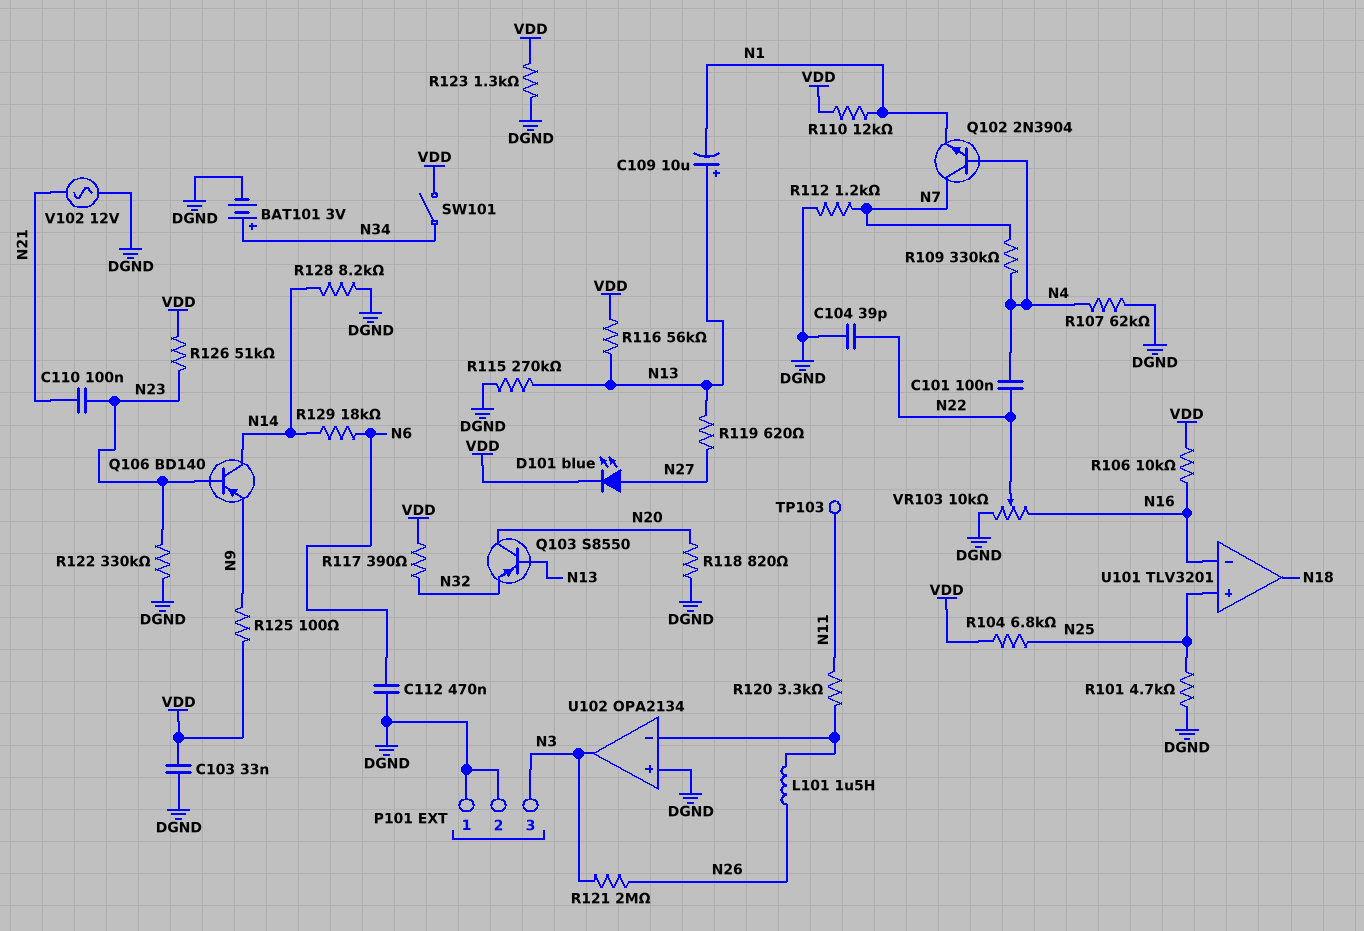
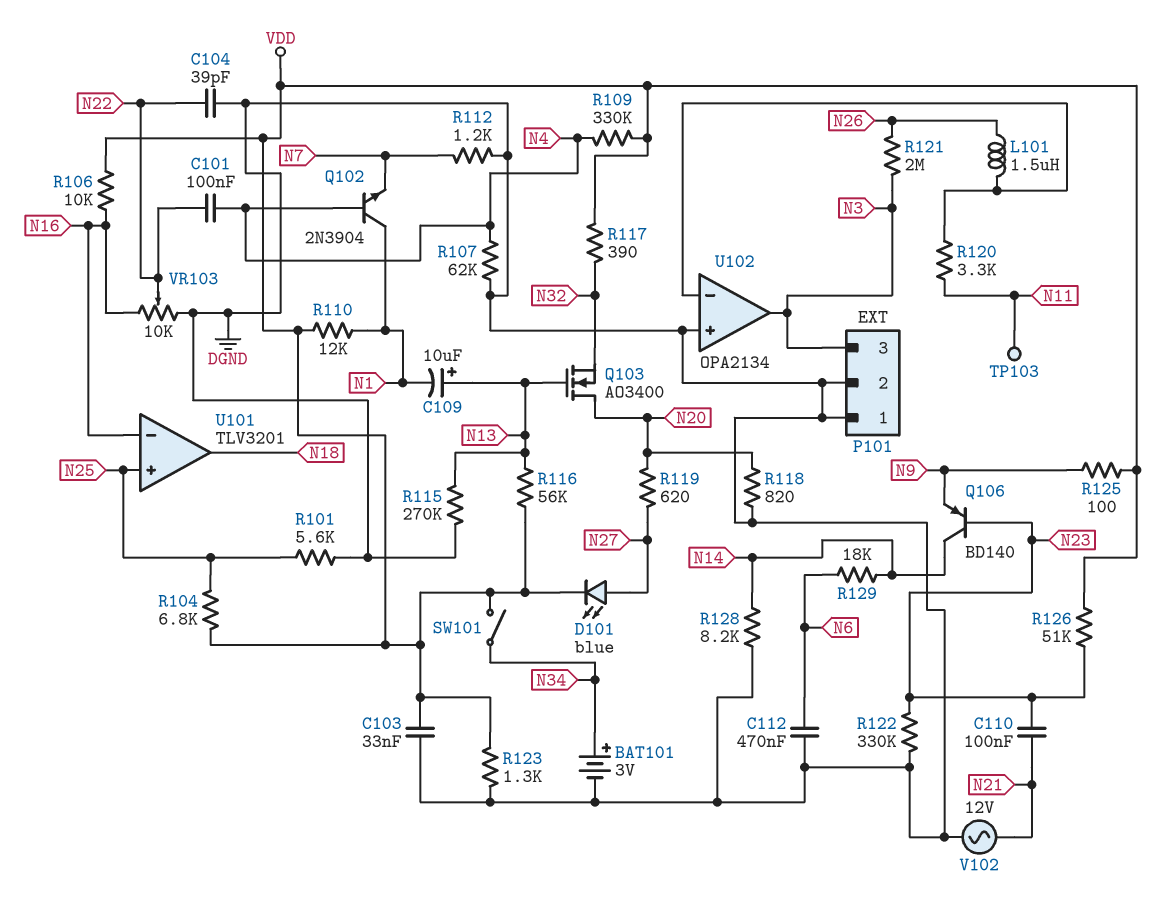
Q102: NPN 2N3904 (B N4, C N7, E N1) -> NPN 2N3904 (B N4, C N1, E N7)
Q103: PNP S8550 (B N13, C N20, E N32) -> NMOS AO3400 (G N13, D N20, S N32)
R101: 4.7k (DGND, N25) -> 5.6k (DGND, N25)
R109: 330k (N4, N7) -> 330k (N4, VDD)
R119: 620 (N13, N27) -> 620 (N20, N27)

